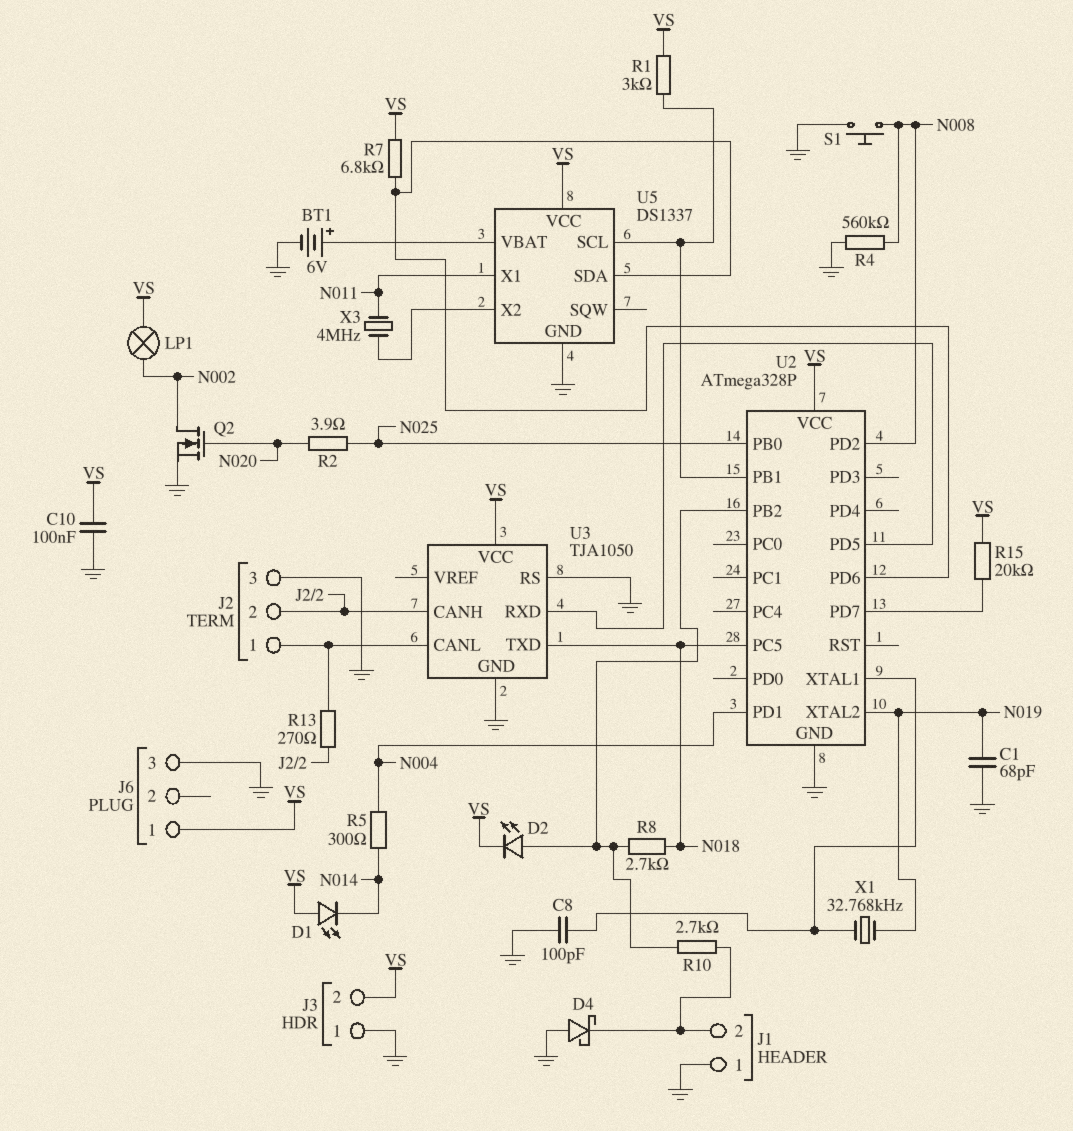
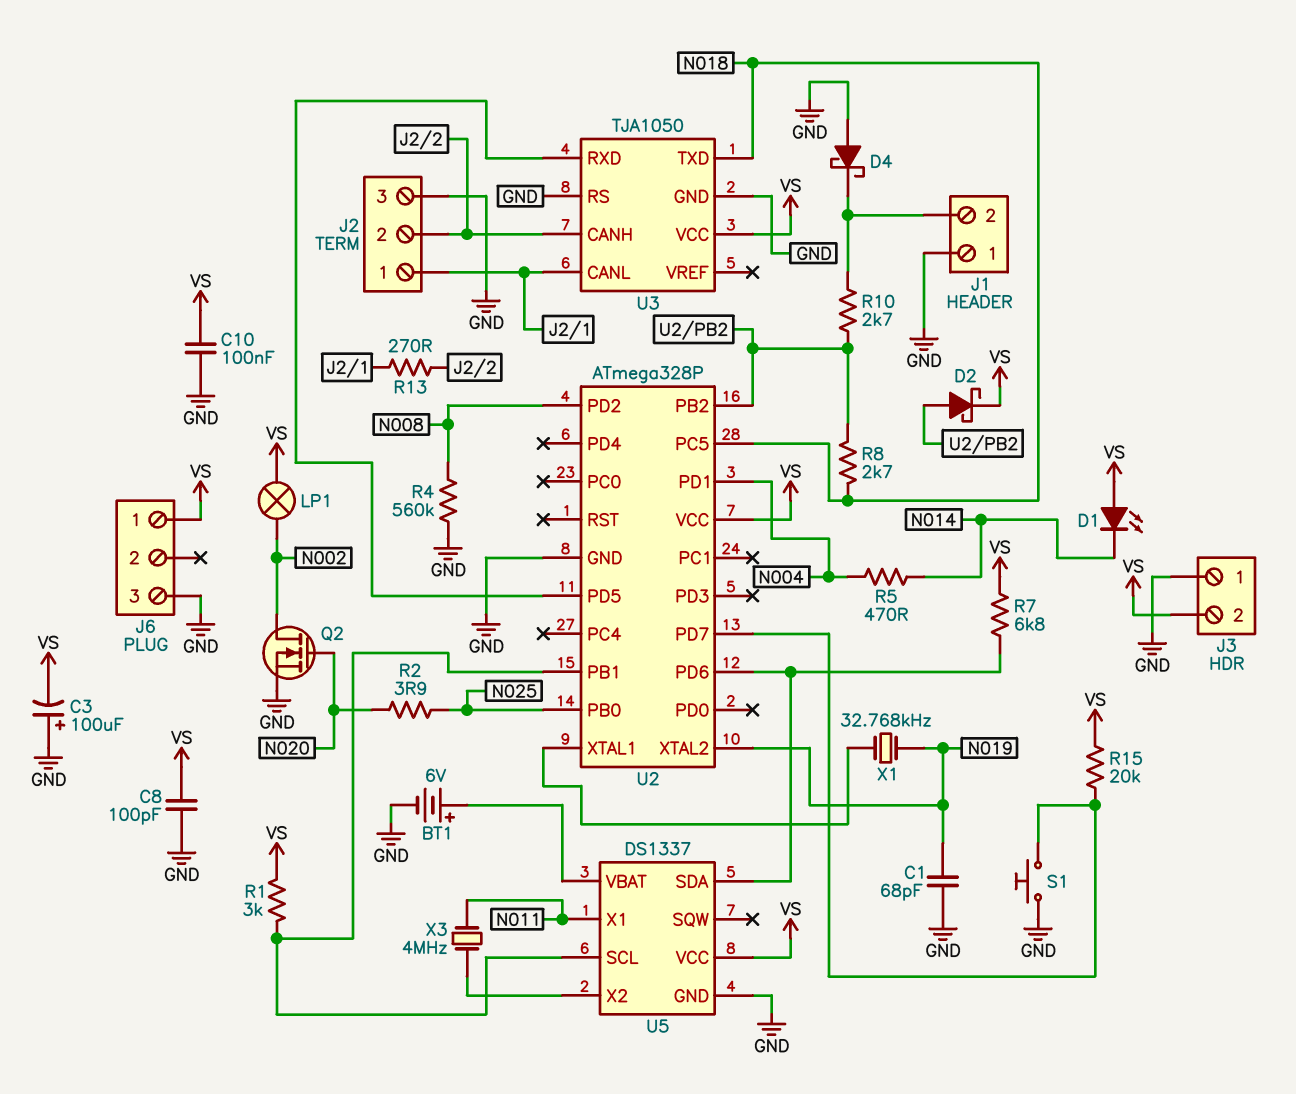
C3: none -> 100uF (plus GND, minus VS)
C8: 100pF (GND, U2/XTAL1) -> 100pF (GND, VS)
D2: LED (A U2/PB2, K VS) -> schottky (A U2/PB2, K VS)
R5: 300 (N004, N014) -> 470 (N004, N014)
S1: button (GND, N008) -> button (GND, U2/PD7)

